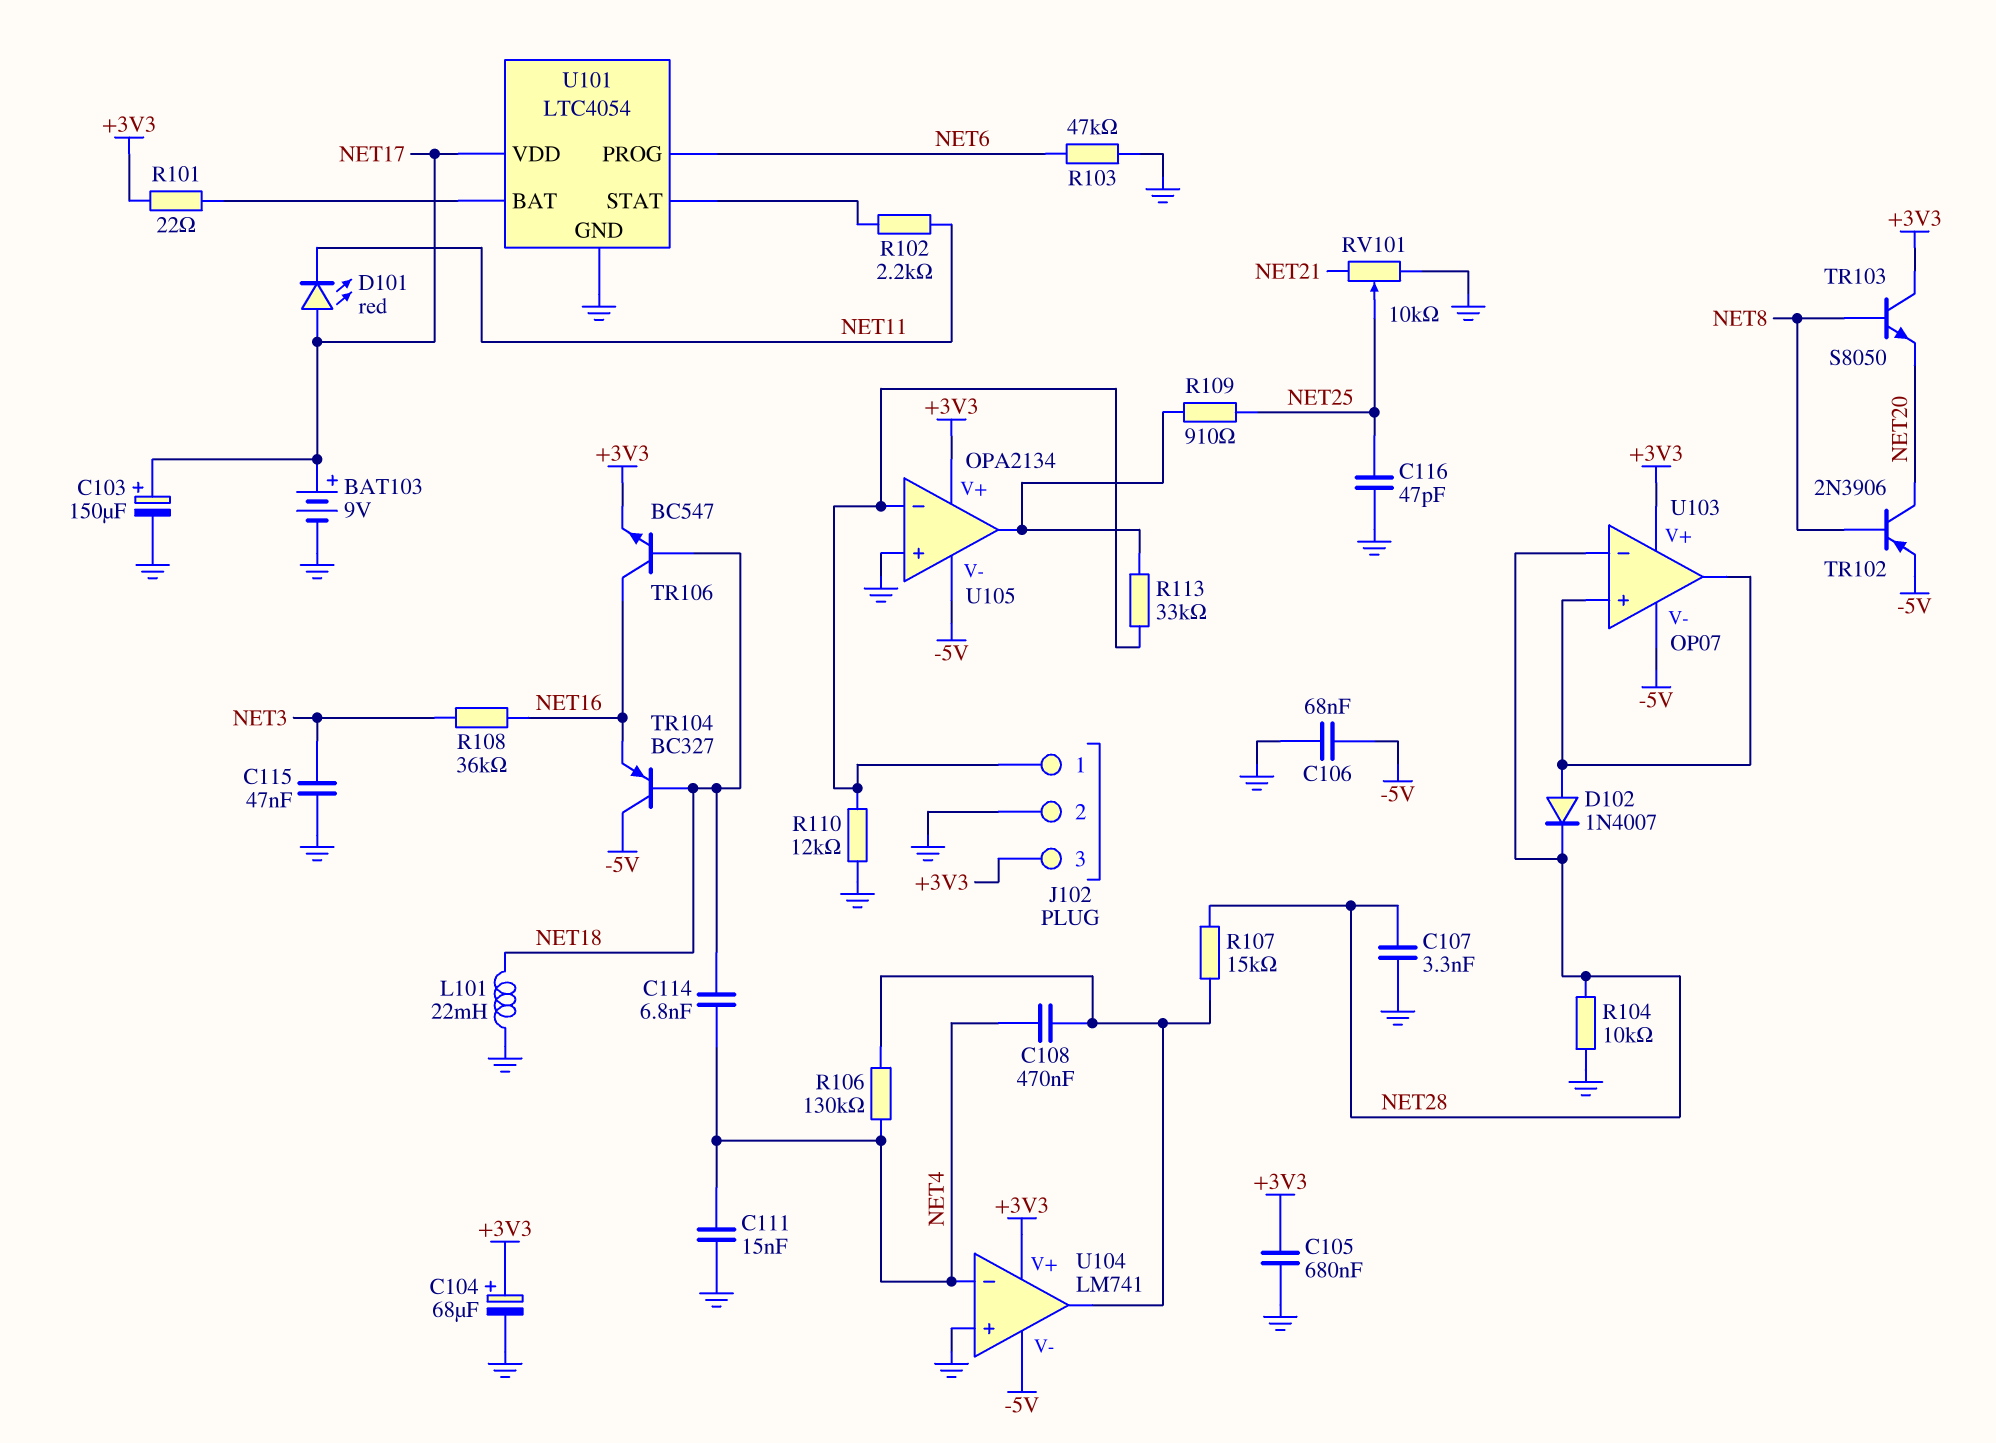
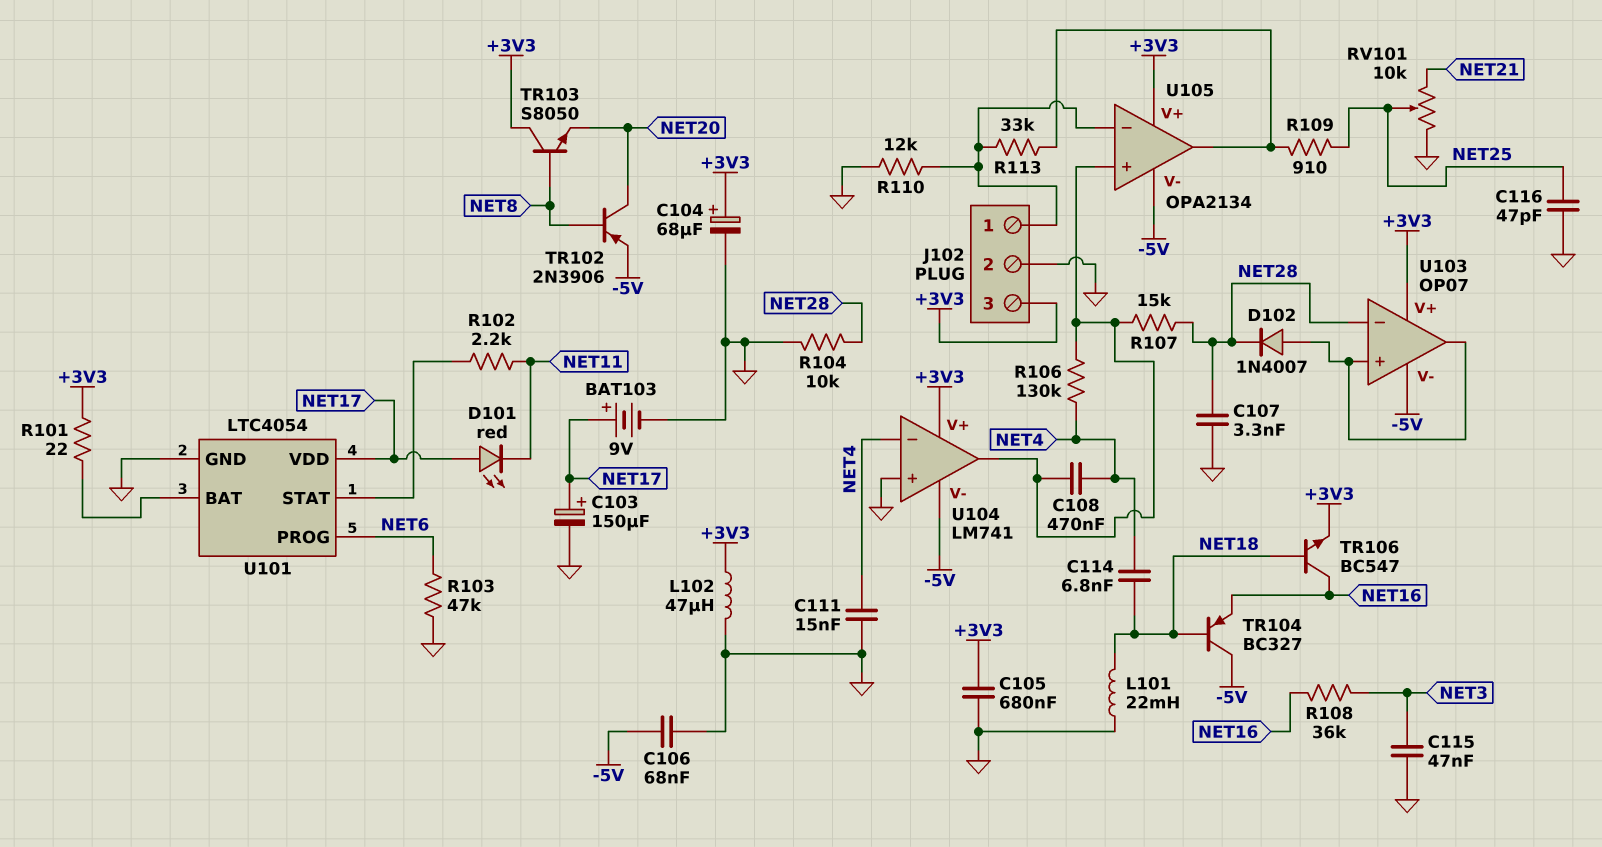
L102: none -> 47uH (+3V3, GND)
U105 pin in+: GND -> U104/out

